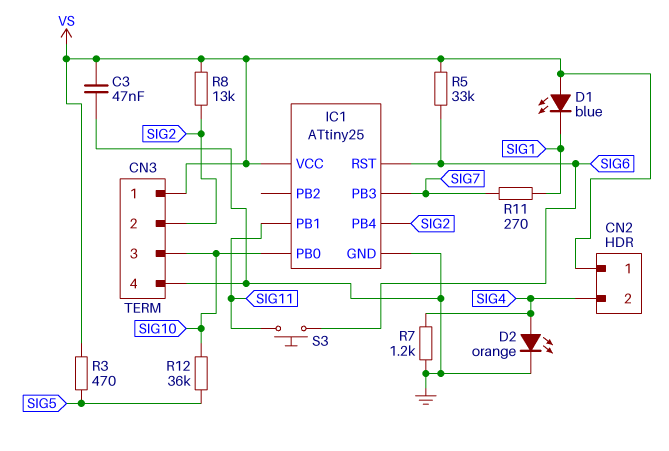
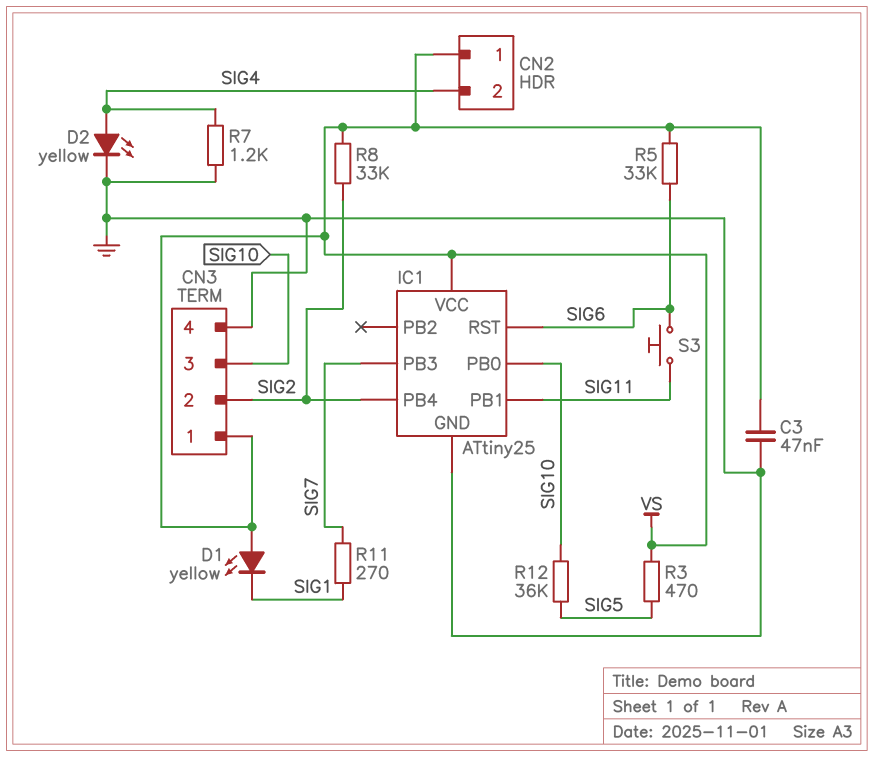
D1: LED blue (A VS, K SIG1) -> LED yellow (A VS, K SIG1)
D2: LED orange (A SIG4, K GND) -> LED yellow (A SIG4, K GND)
R8: 13k (SIG2, VS) -> 33k (SIG2, VS)

